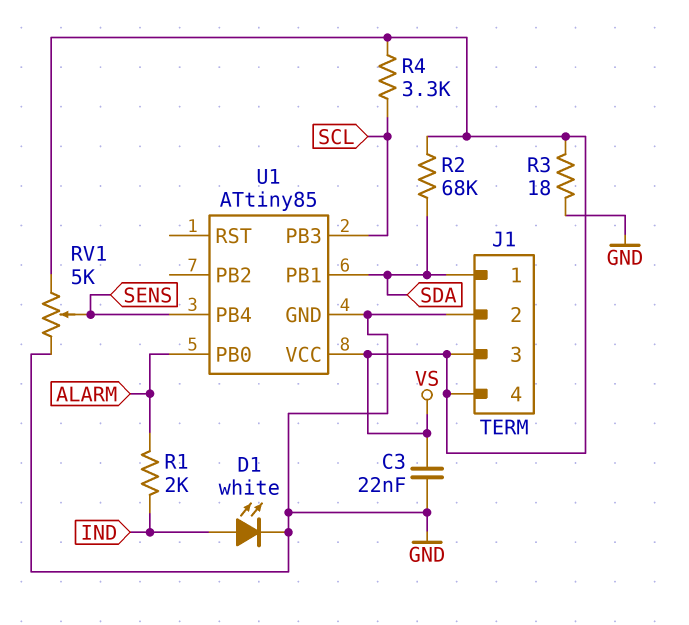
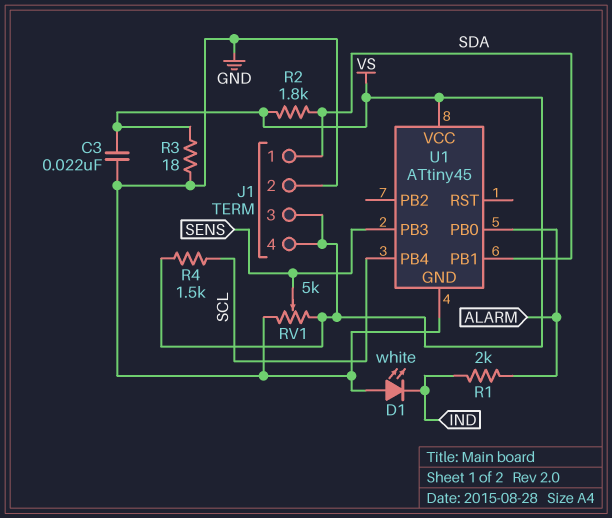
D1: LED white (A IND, K GND) -> LED white (A GND, K IND)
R2: 68k (SDA, VS) -> 1.8k (SDA, VS)
R4: 3.3k (SCL, VS) -> 1.5k (SCL, VS)
U1: ATtiny85 -> ATtiny45
U1 pin PB3: SCL -> SENS
U1 pin PB4: SENS -> SCL

